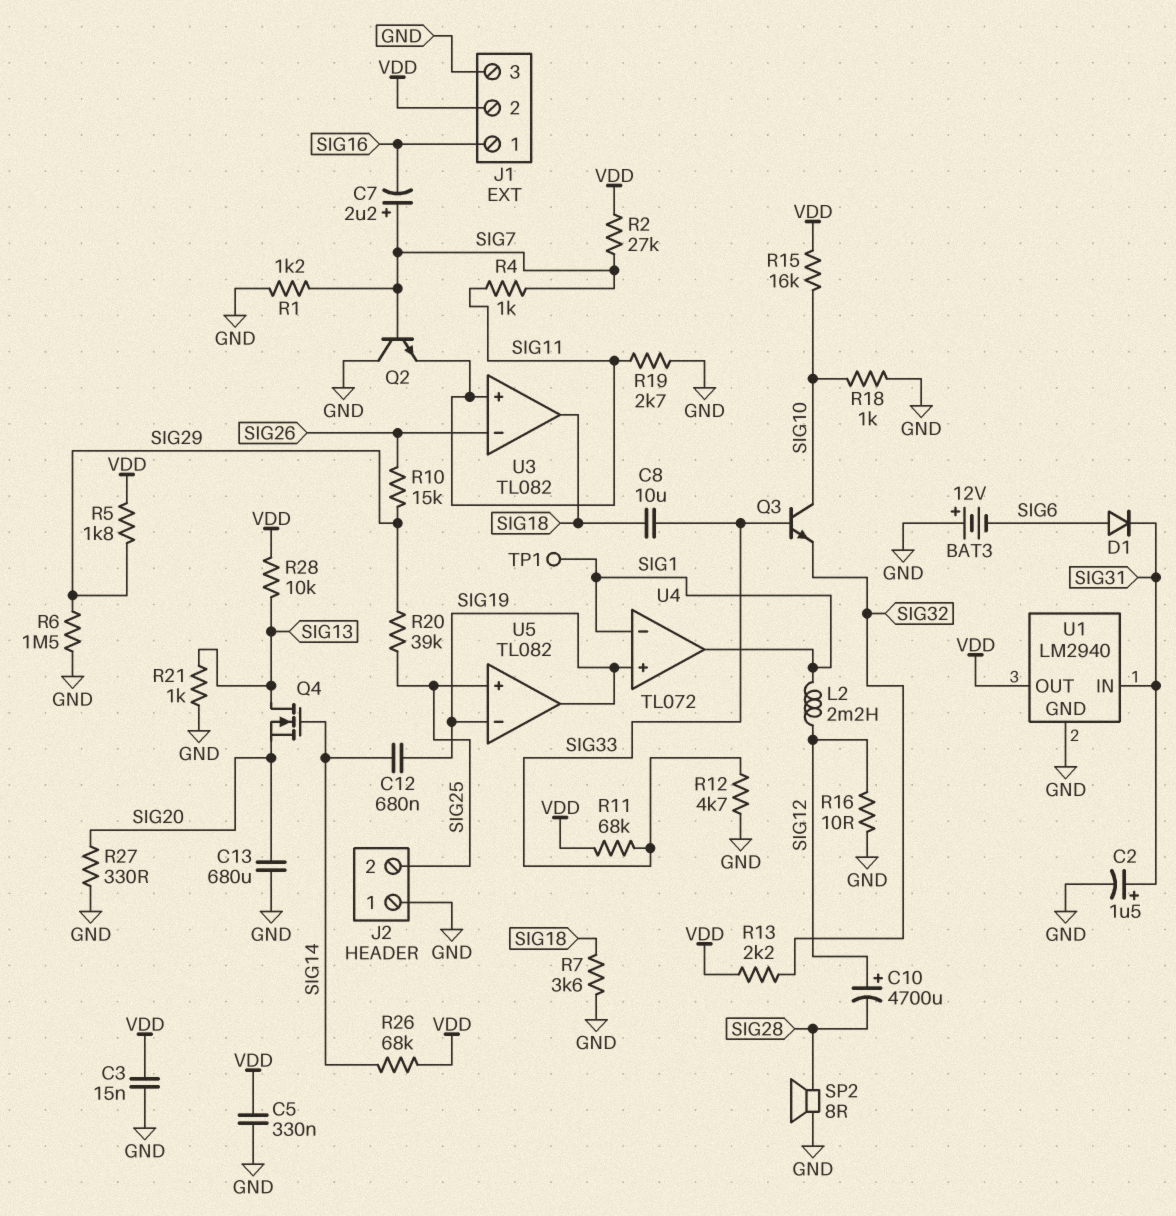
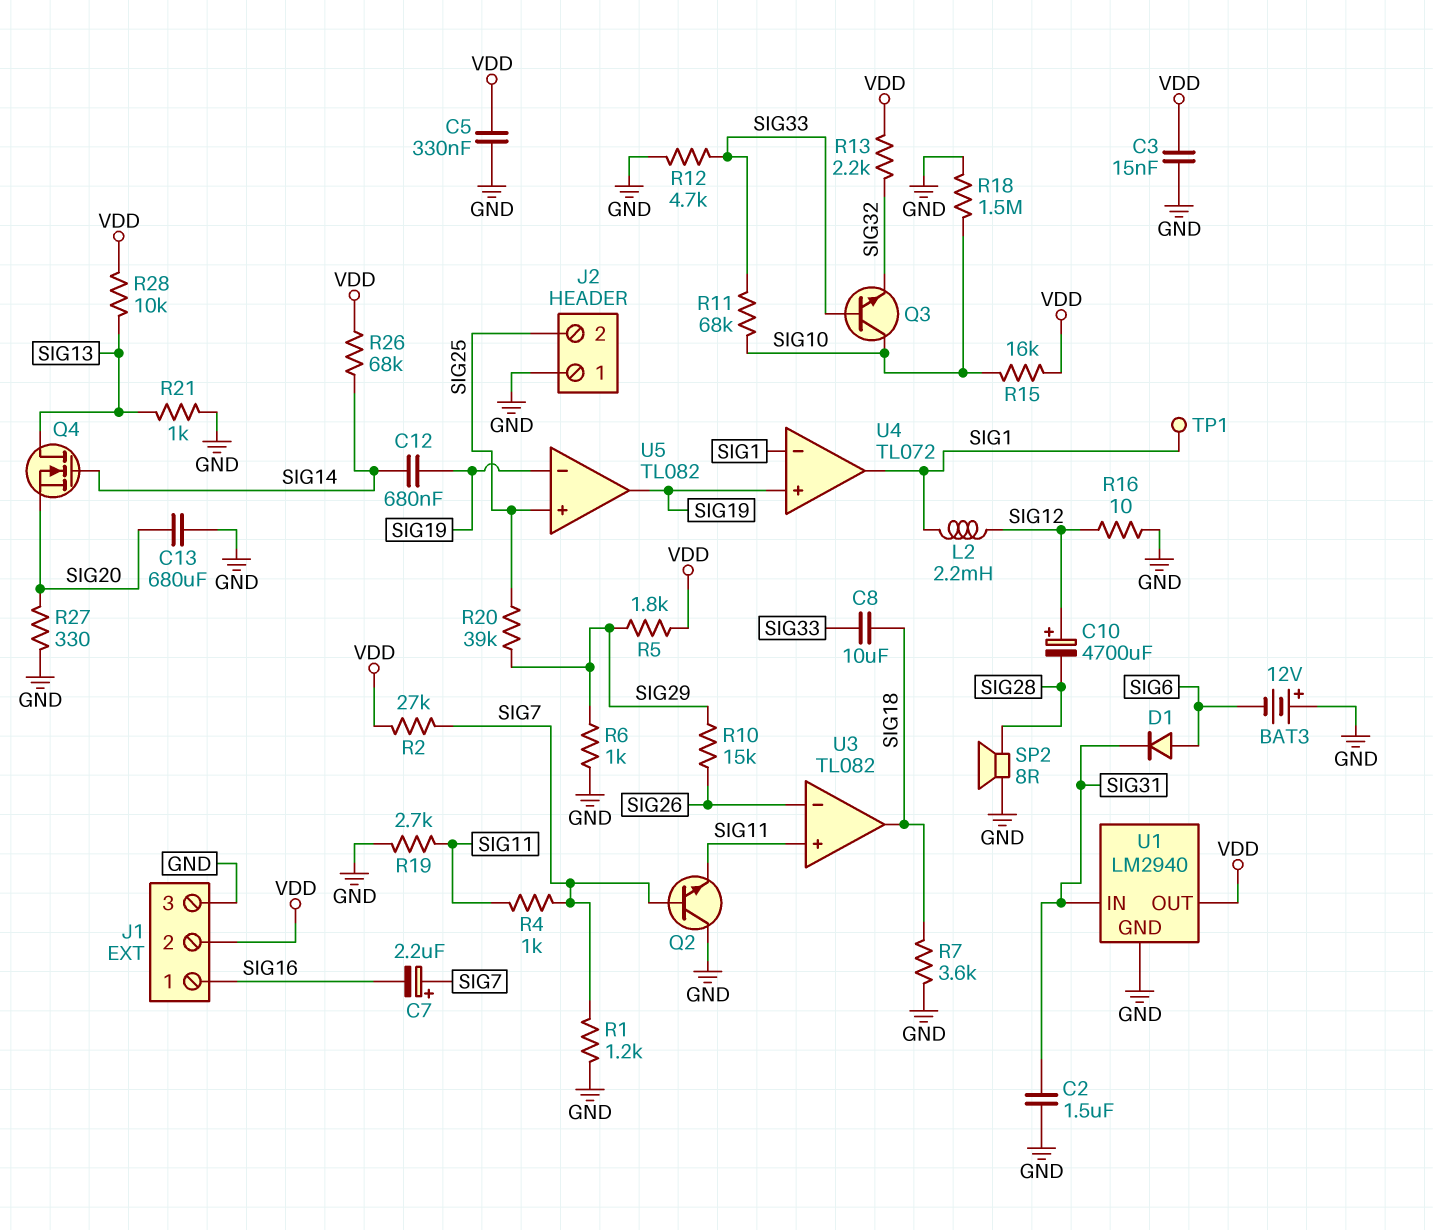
C2: 1.5uF (plus SIG31, minus GND) -> 1.5uF (GND, SIG31)
R6: 1.5M (GND, SIG29) -> 1k (GND, SIG29)
R11: 68k (SIG33, VDD) -> 68k (SIG10, SIG33)
R18: 1k (GND, SIG10) -> 1.5M (GND, SIG10)

